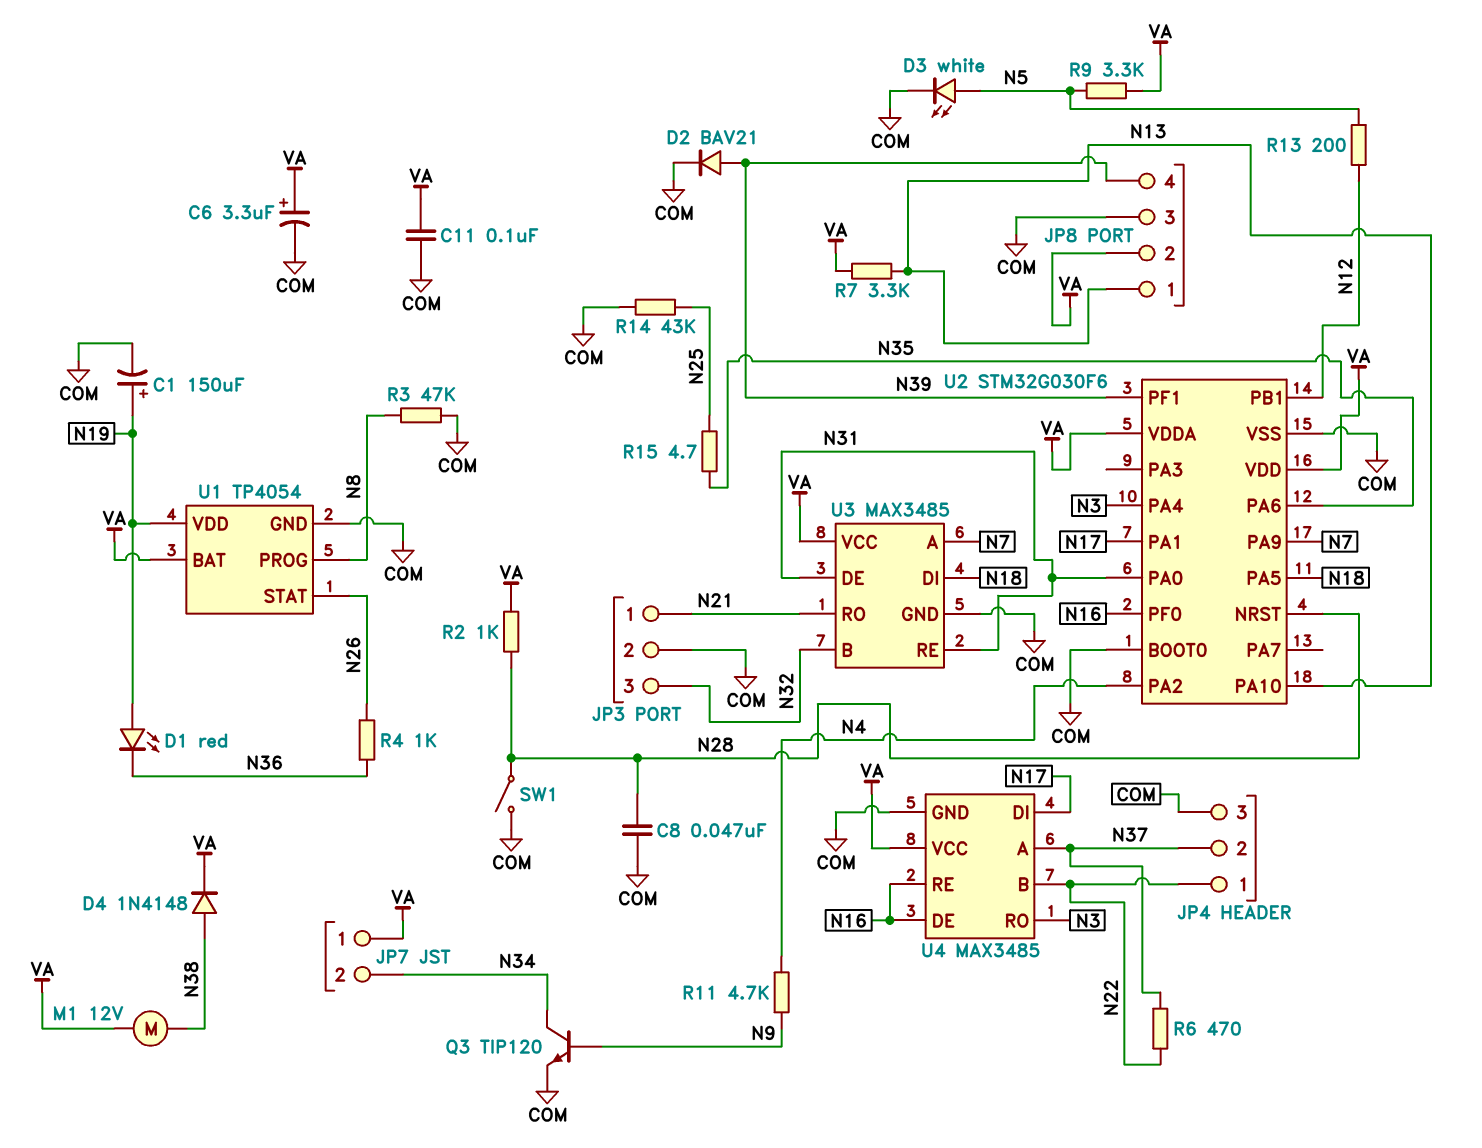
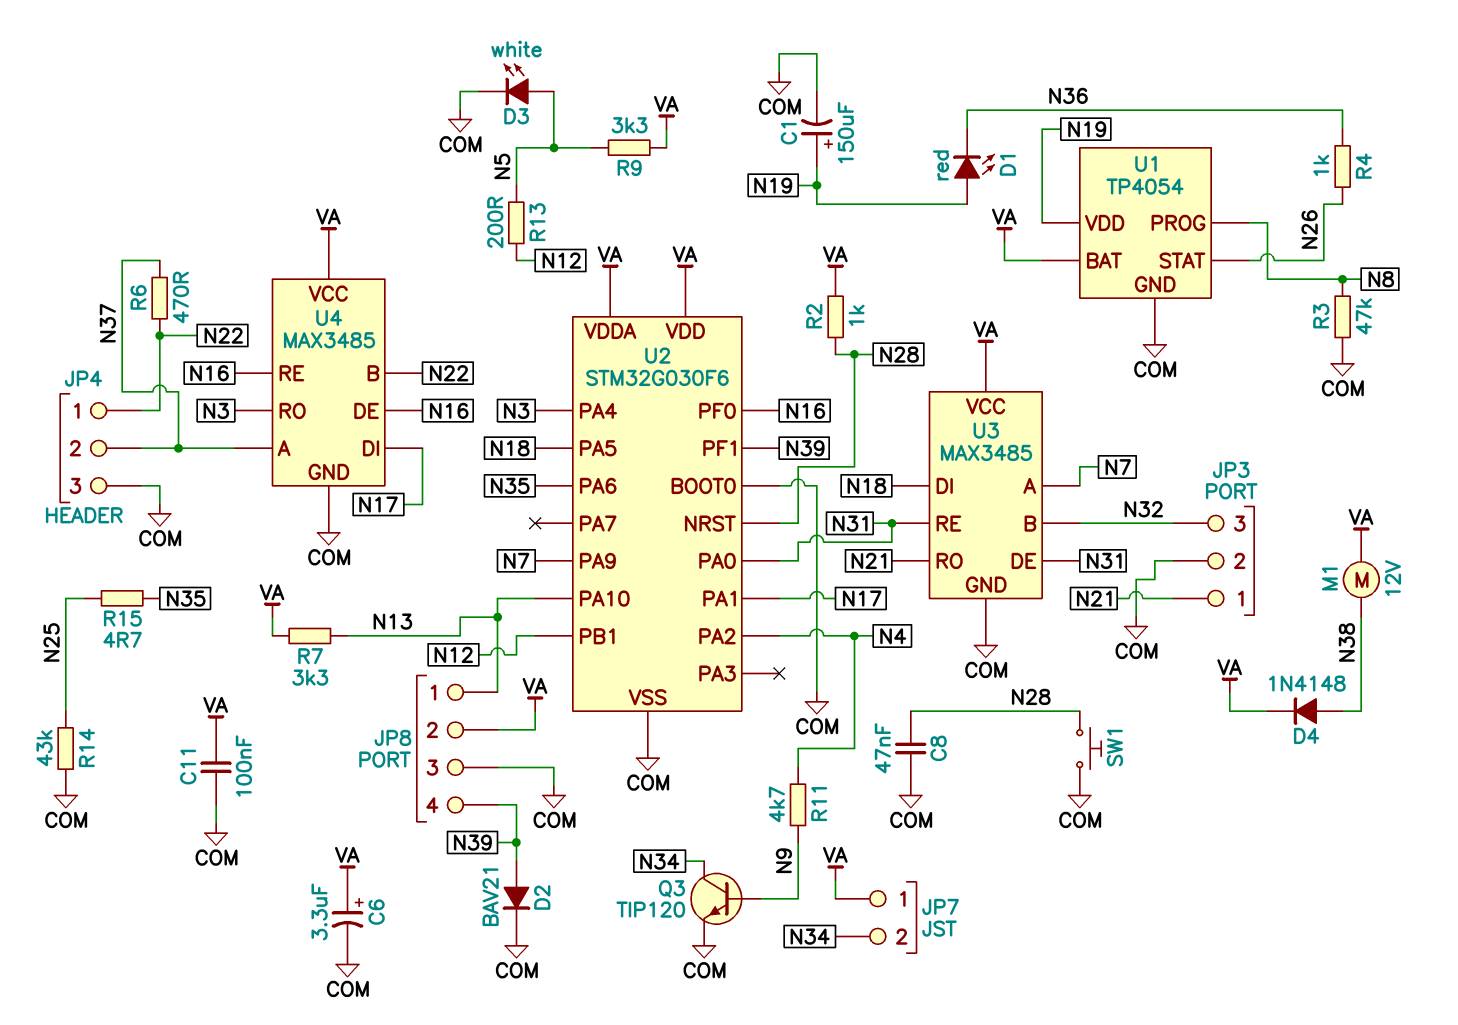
SW1: switch (COM, N28) -> button (COM, N28)

